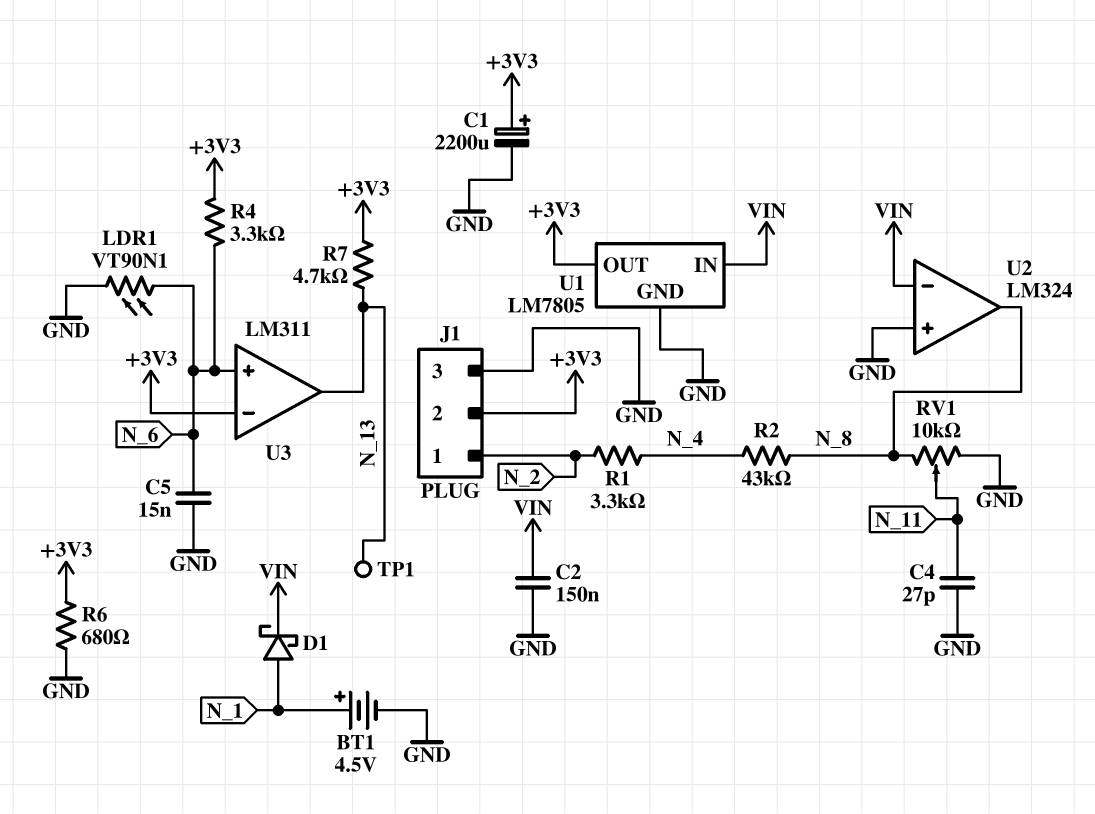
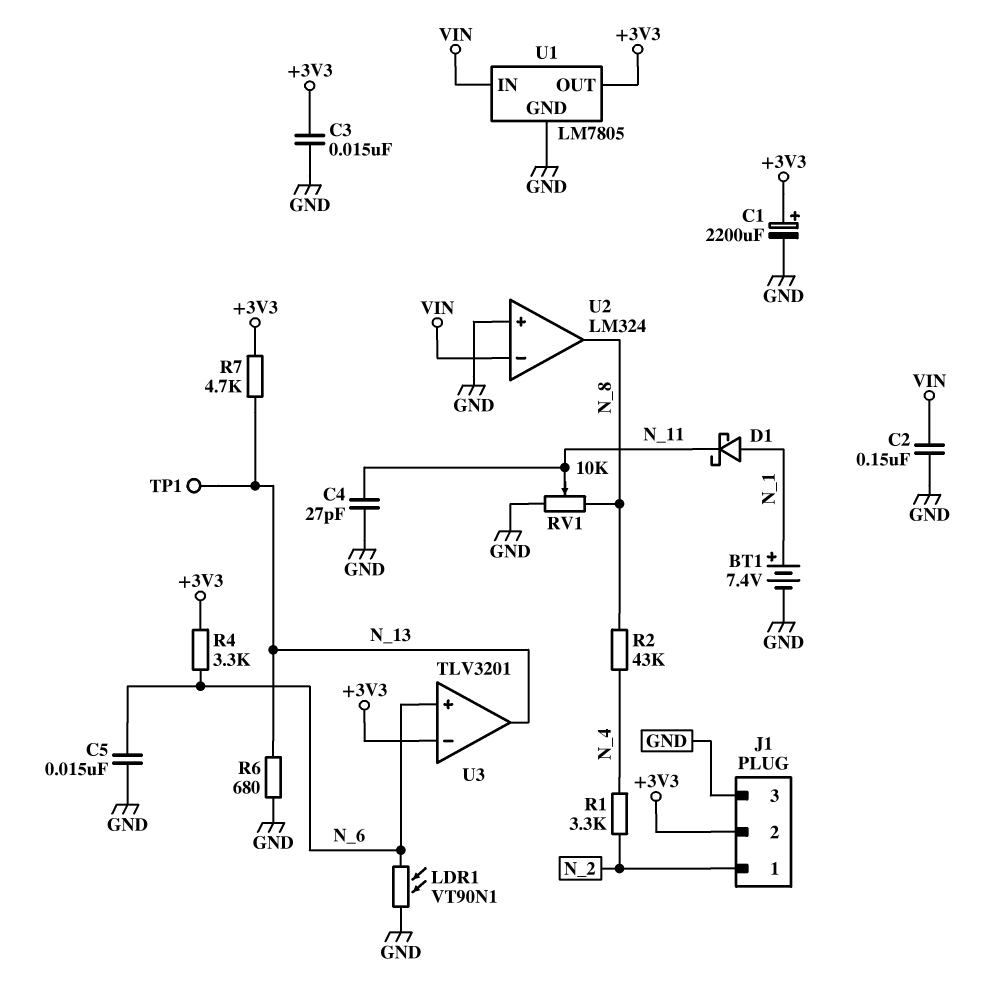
BT1: 4.5V (plus N_1, minus GND) -> 7.4V (plus N_1, minus GND)
C3: none -> 15nF (+3V3, GND)
D1: schottky (A N_1, K VIN) -> schottky (A N_1, K N_11)
R6: 680 (+3V3, GND) -> 680 (GND, N_13)
U3: LM311 -> TLV3201

